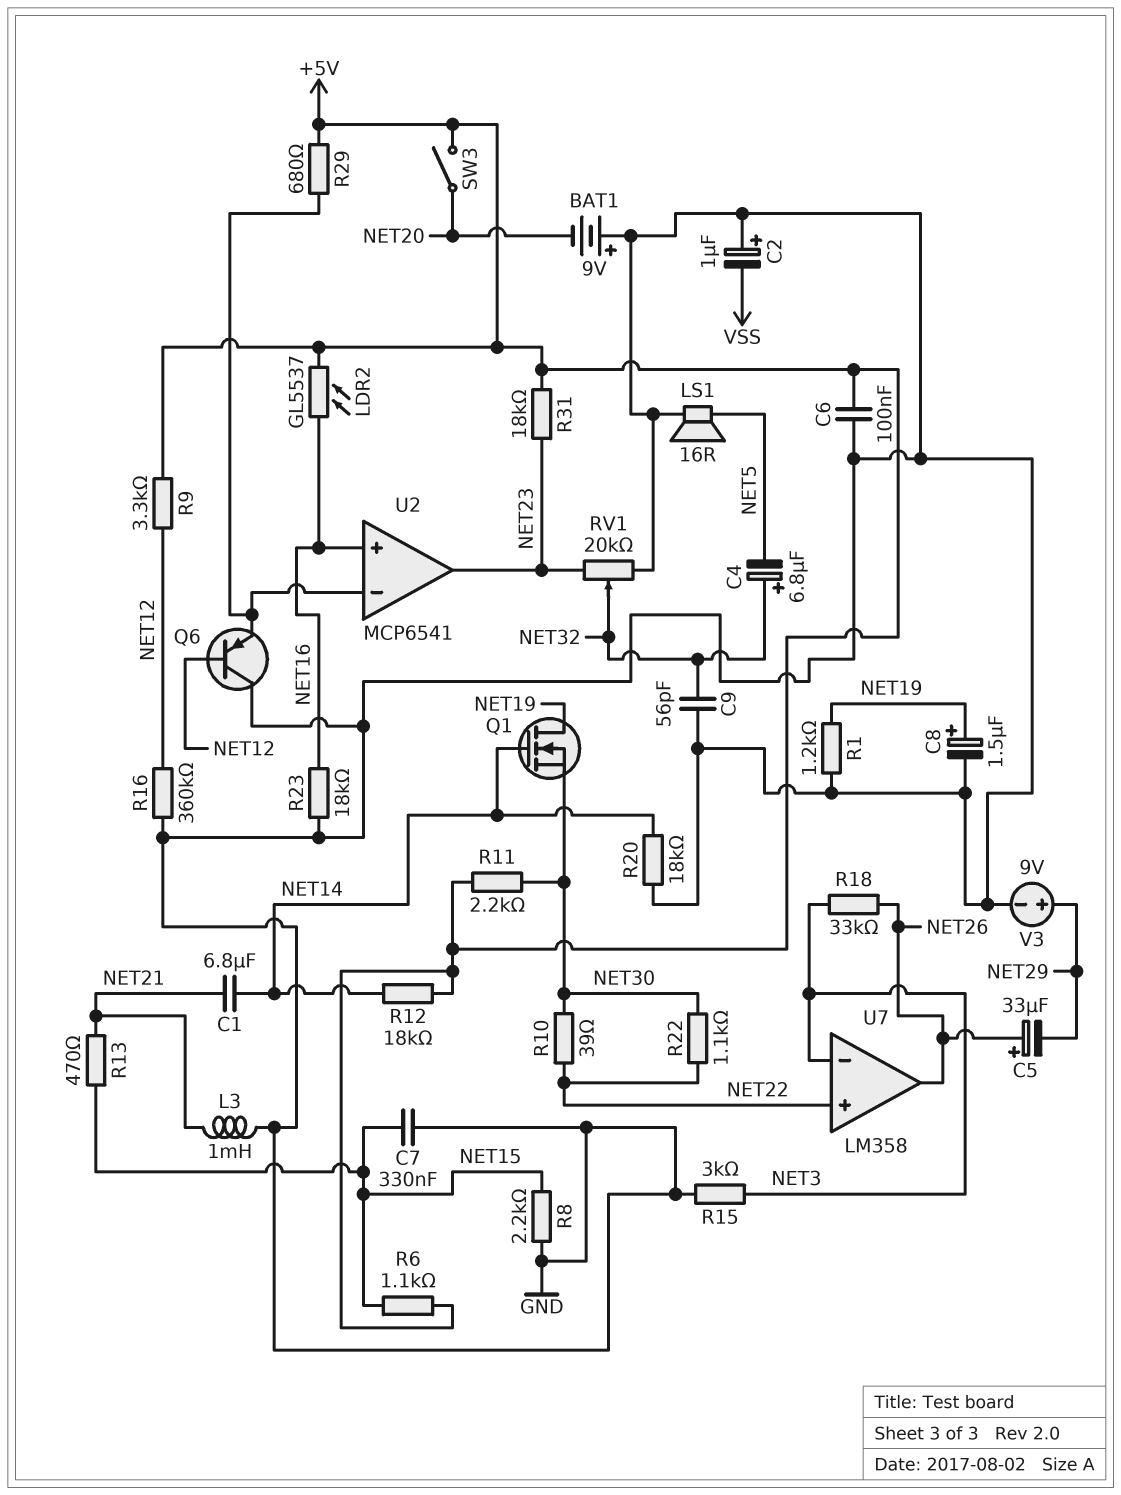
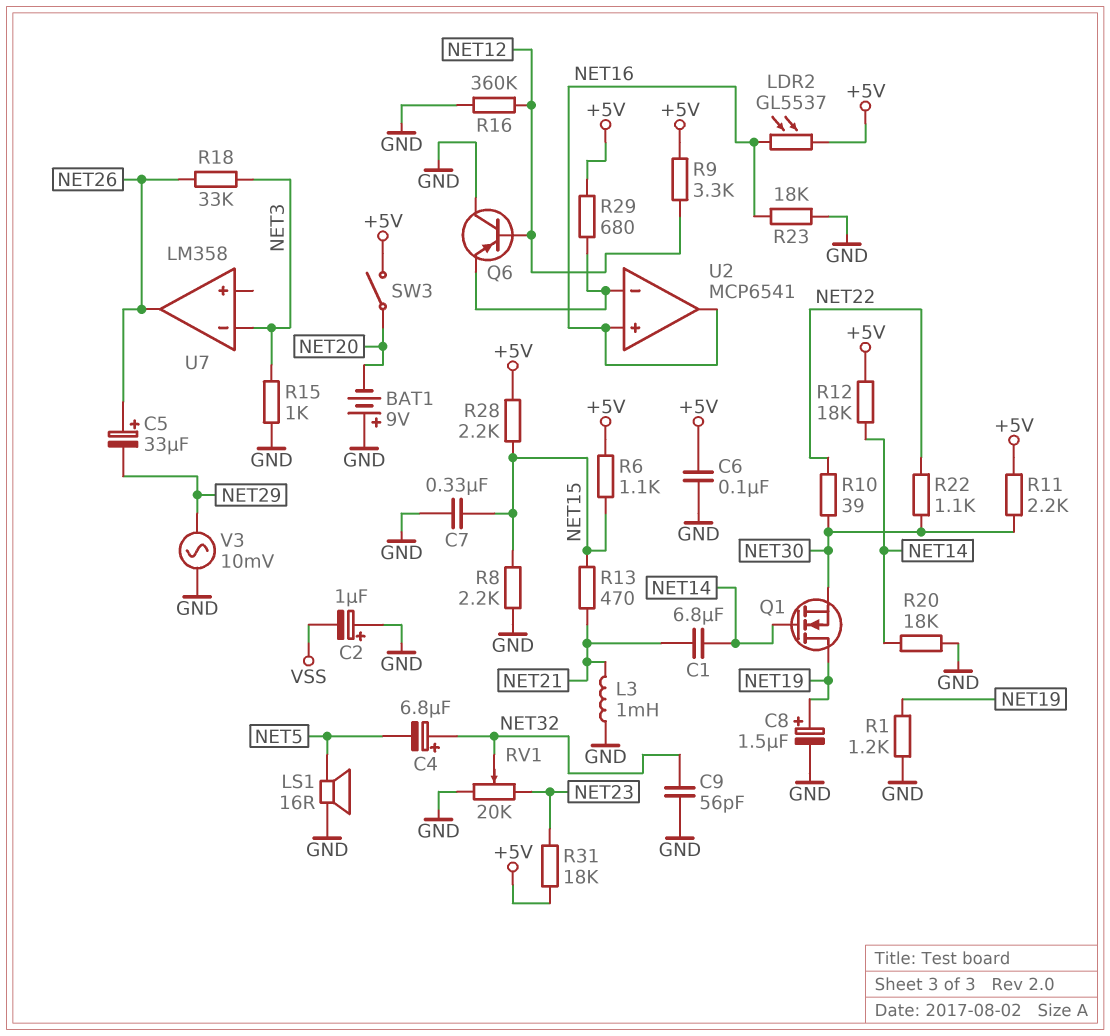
R15: 3k (GND, NET3) -> 1k (GND, NET3)
R28: none -> 2.2k (+5V, NET15)
U2 pin out: NET23 -> NET16
U7 pin in+: NET22 -> none
V3: 9V (plus NET29, minus GND) -> AC 10mV (GND, NET29)

